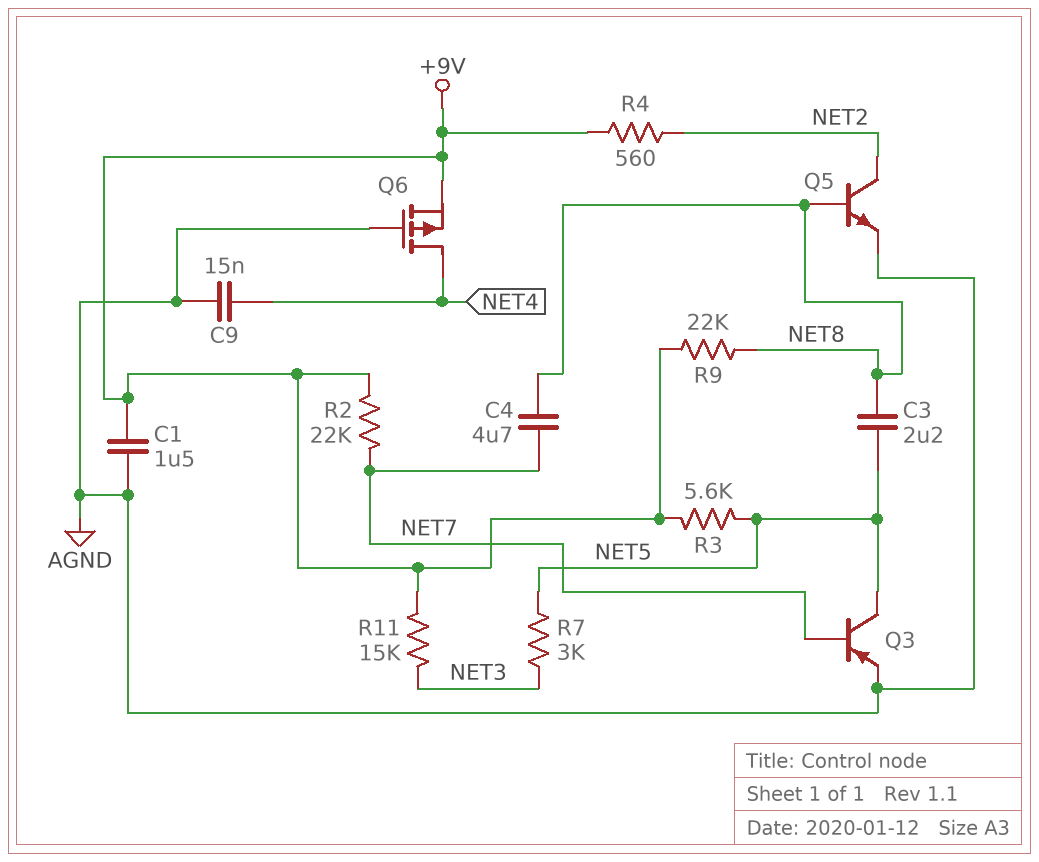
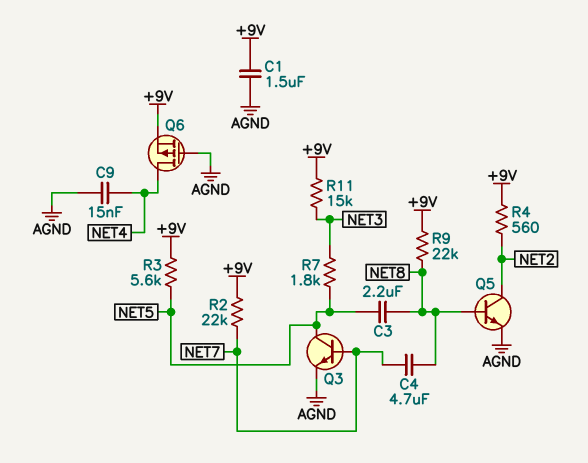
Q3: PNP (B NET7, C NET5, E AGND) -> NPN (B NET7, C NET5, E AGND)
R7: 3k (NET3, NET5) -> 1.8k (NET3, NET5)

